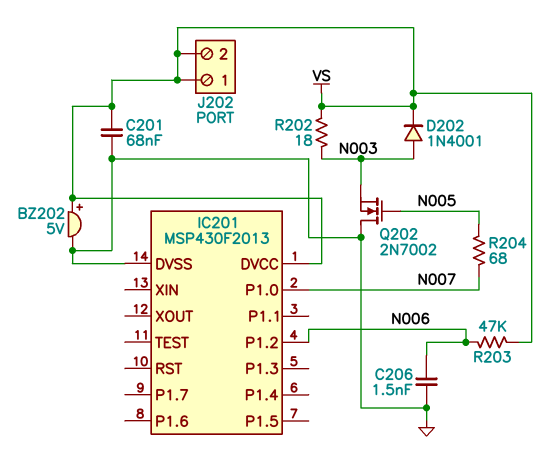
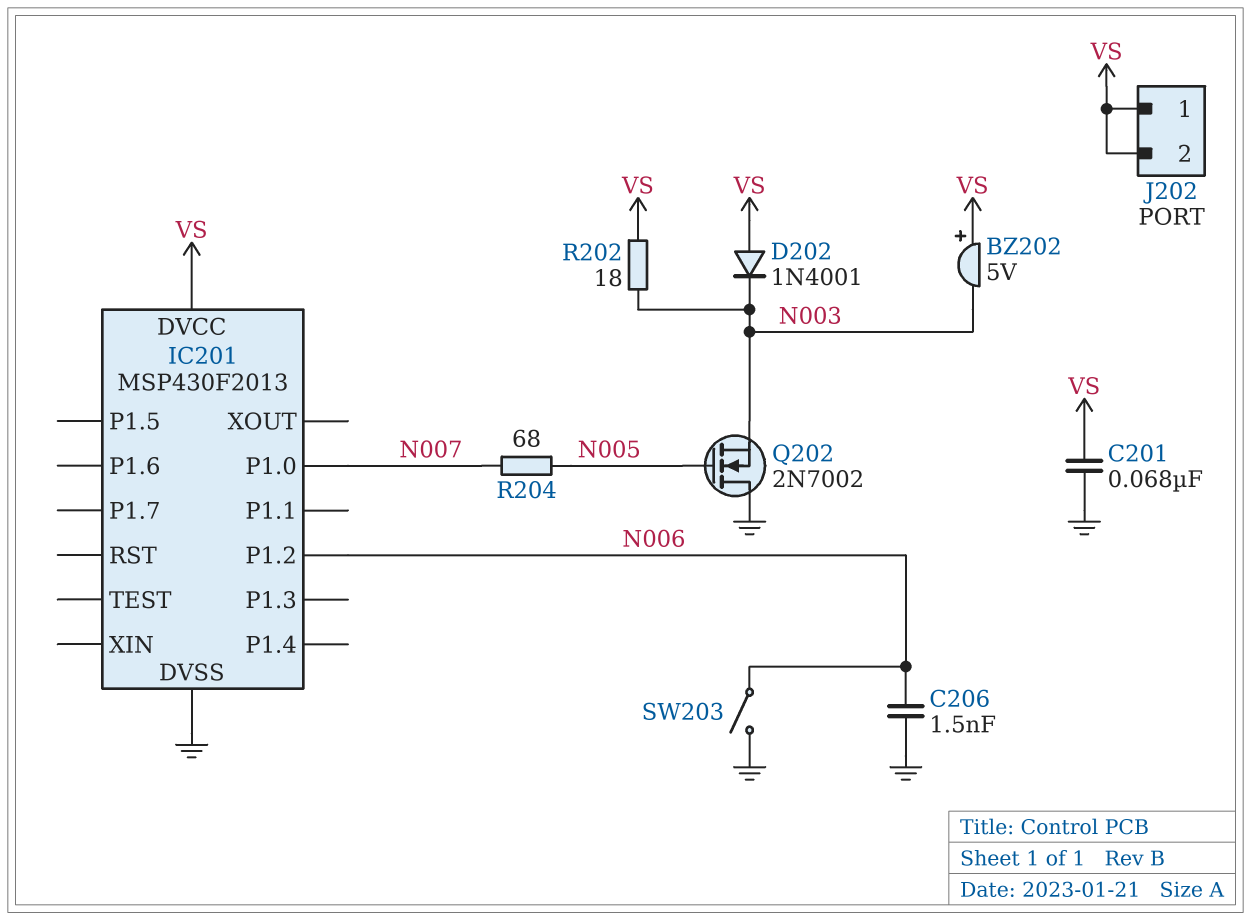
BZ202: buzzer 5V (plus VS, minus GND) -> buzzer 5V (plus VS, minus N003)
D202: diode 1N4001 (A N003, K VS) -> diode 1N4001 (A VS, K N003)
R203: 47k (N006, VS) -> none
SW203: none -> switch (GND, N006)

